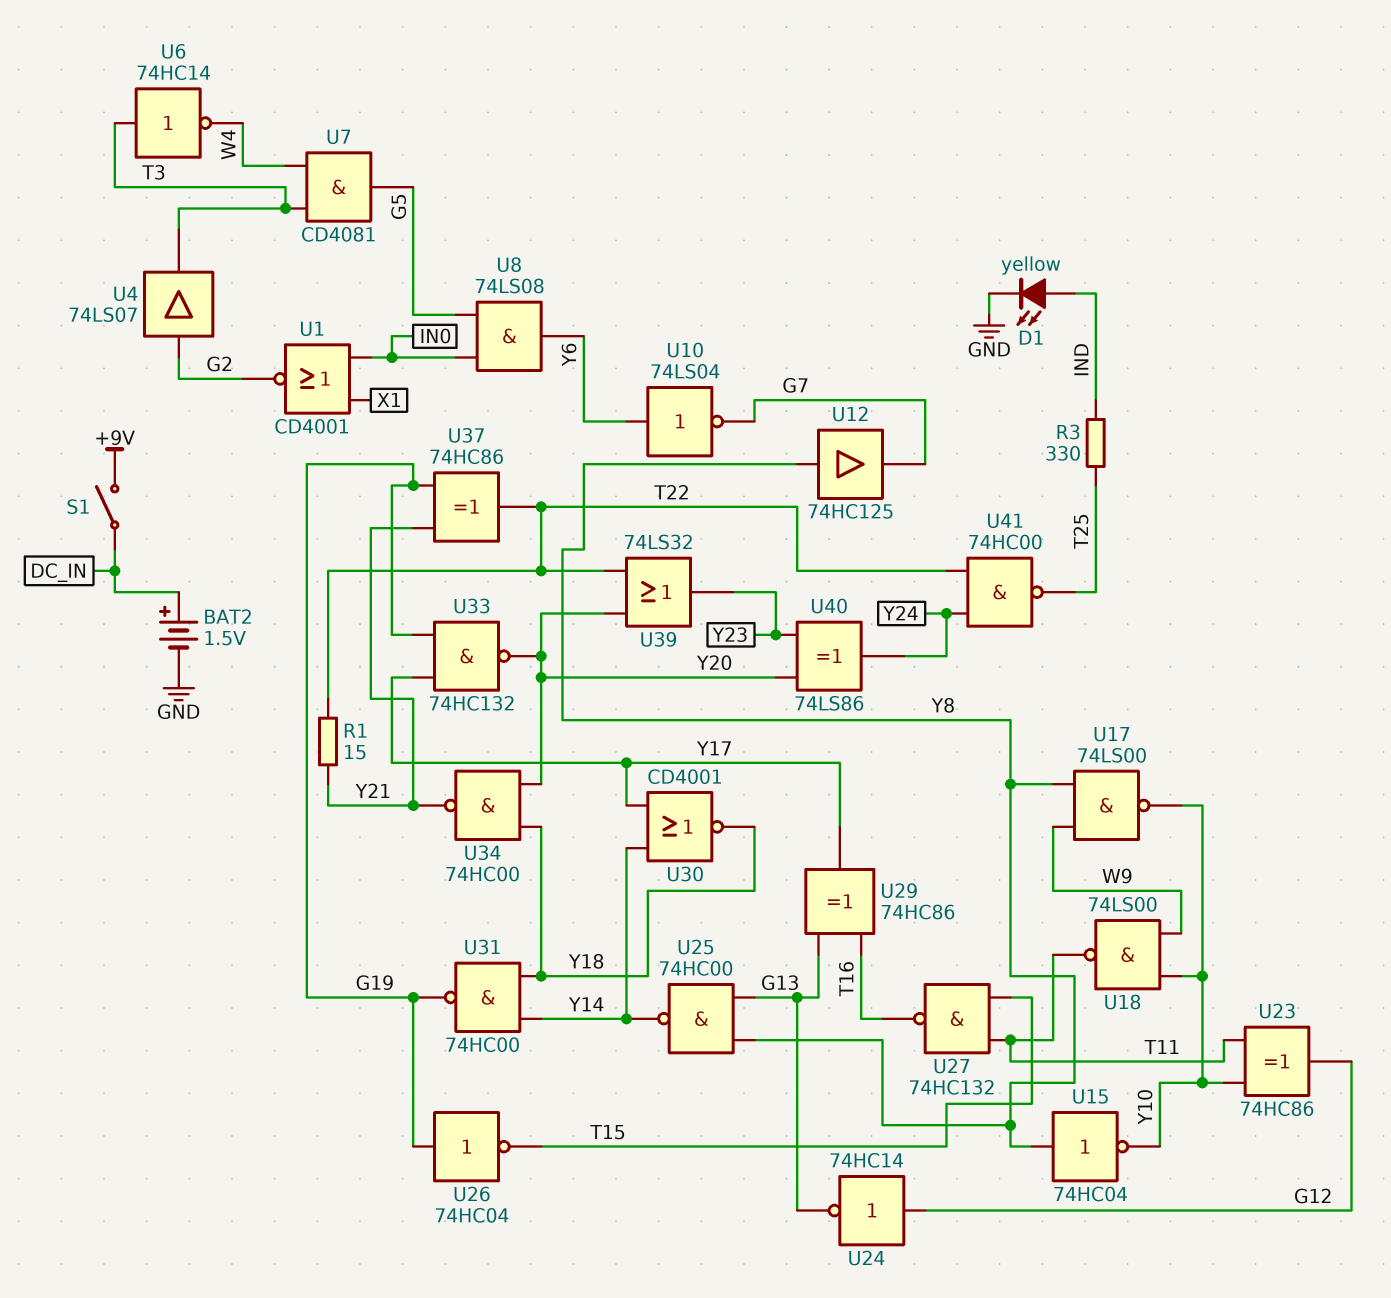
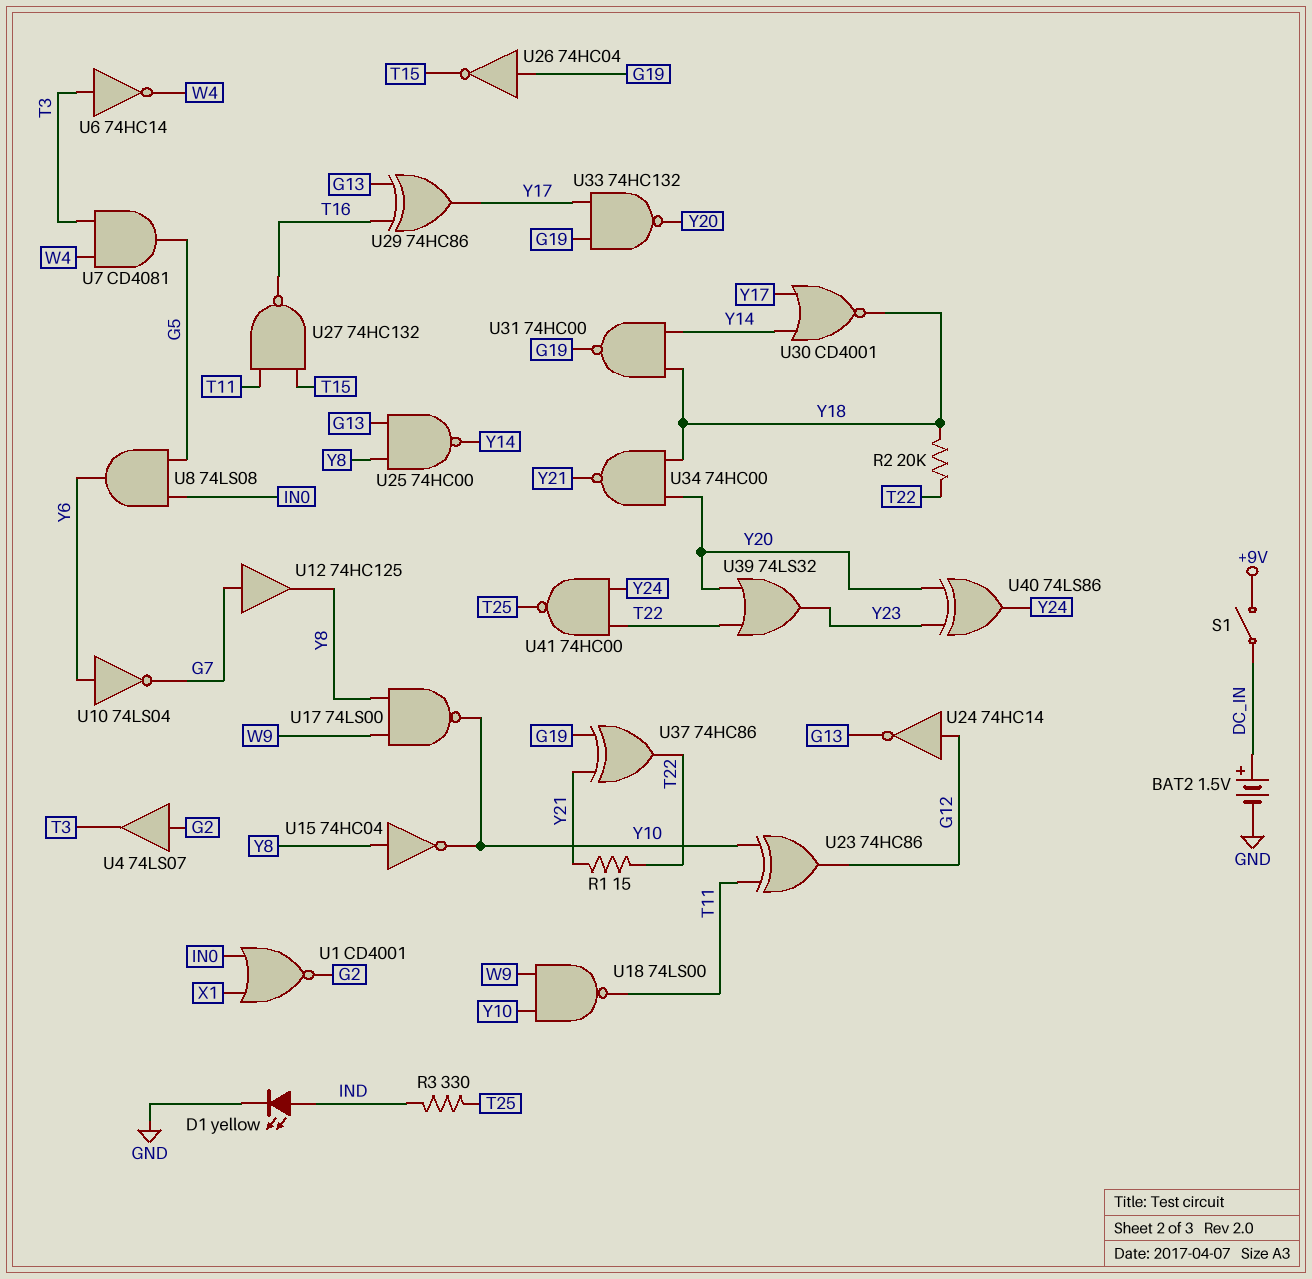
R2: none -> 20k (T22, Y18)
U12: buffer 74HC125 (in Y8, out G7) -> buffer 74HC125 (in G7, out Y8)

